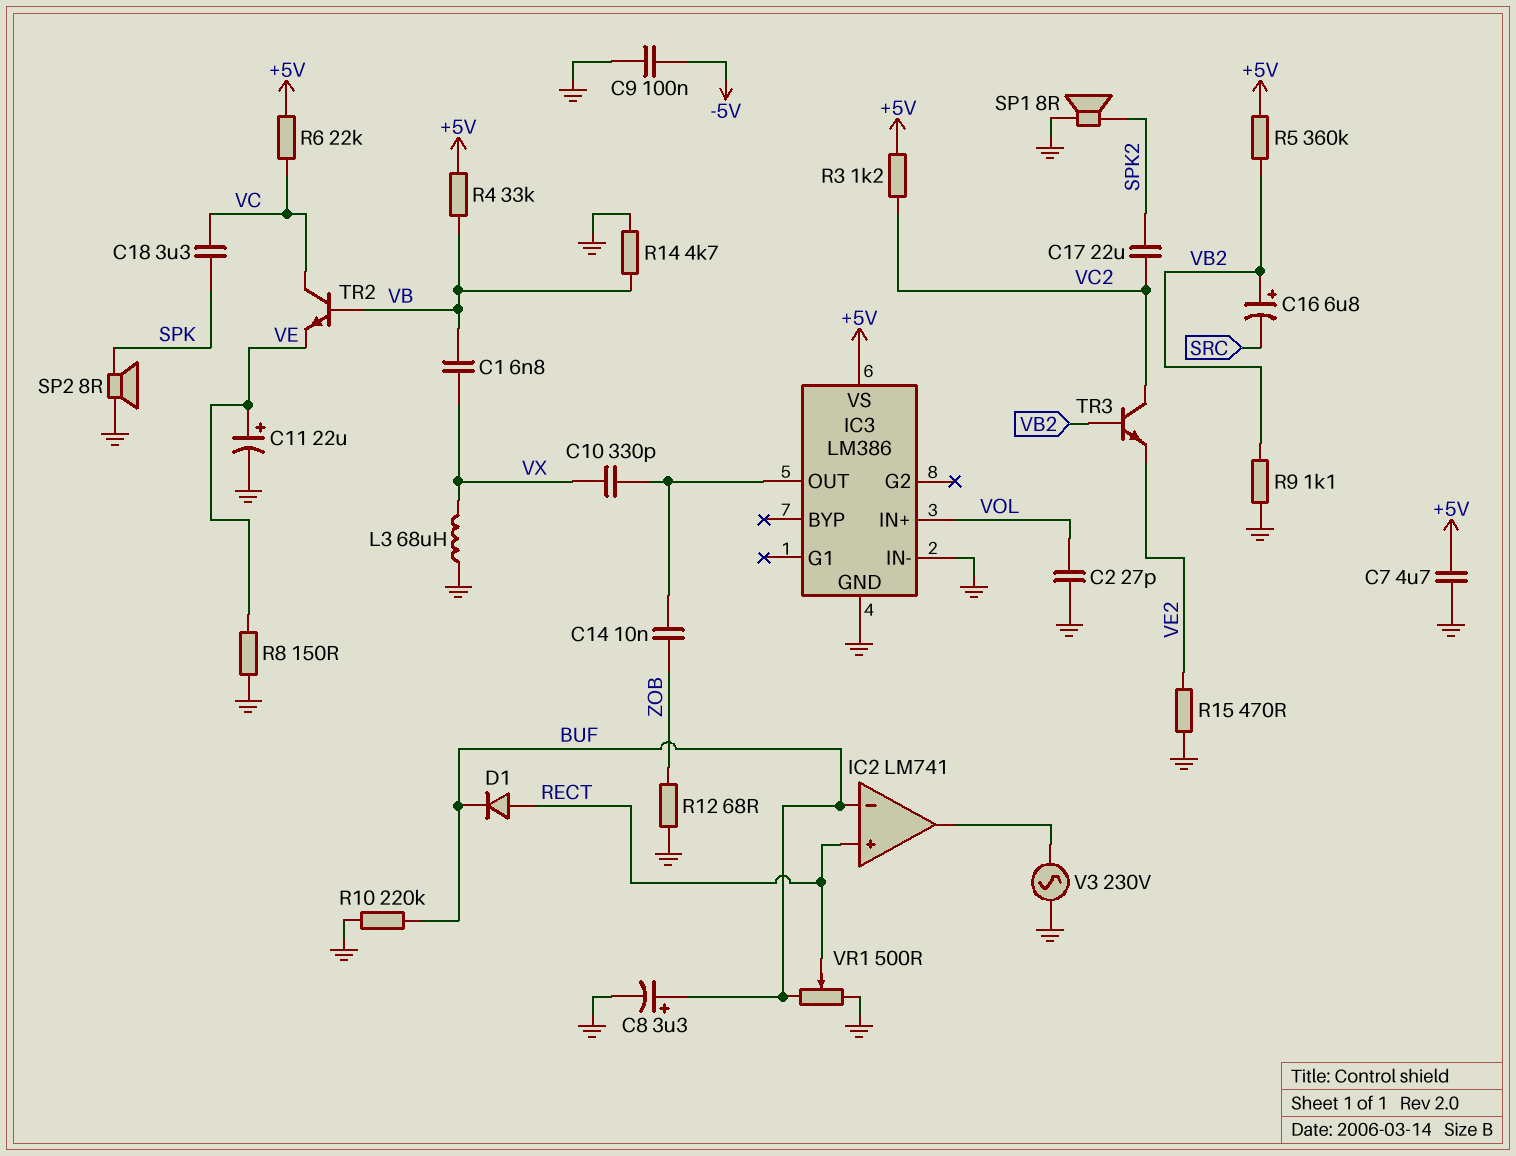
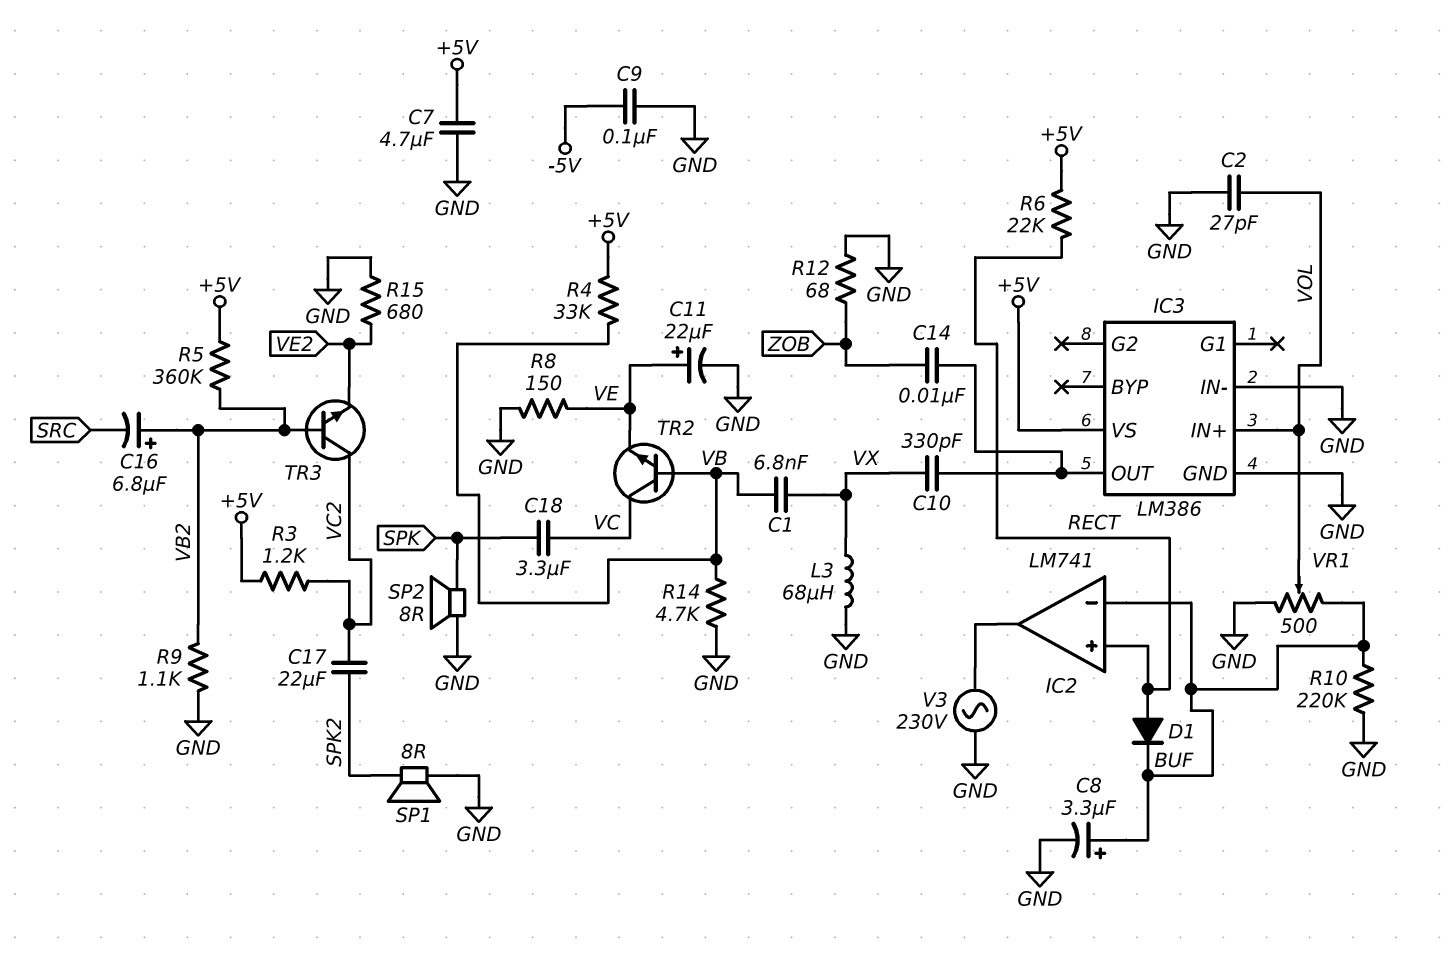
R6: 22k (+5V, VC) -> 22k (+5V, RECT)
R15: 470 (GND, VE2) -> 680 (GND, VE2)
VR1: 500 (BUF, GND, wiper RECT) -> 500 (BUF, GND, wiper VOL)

